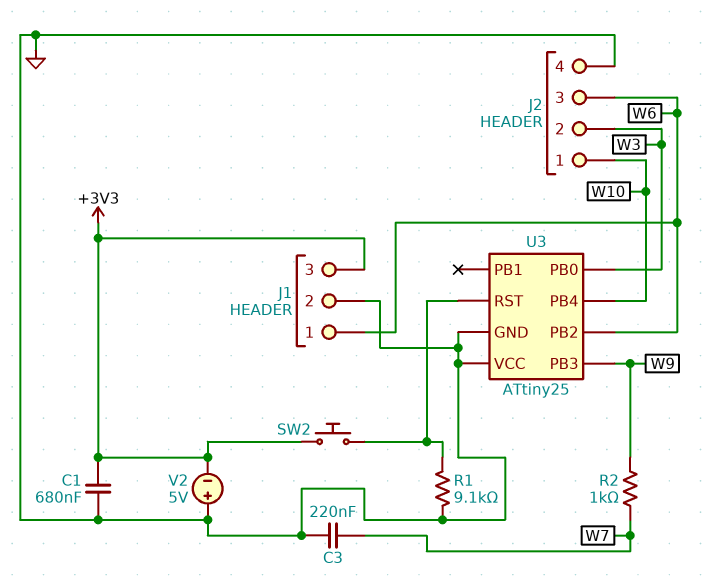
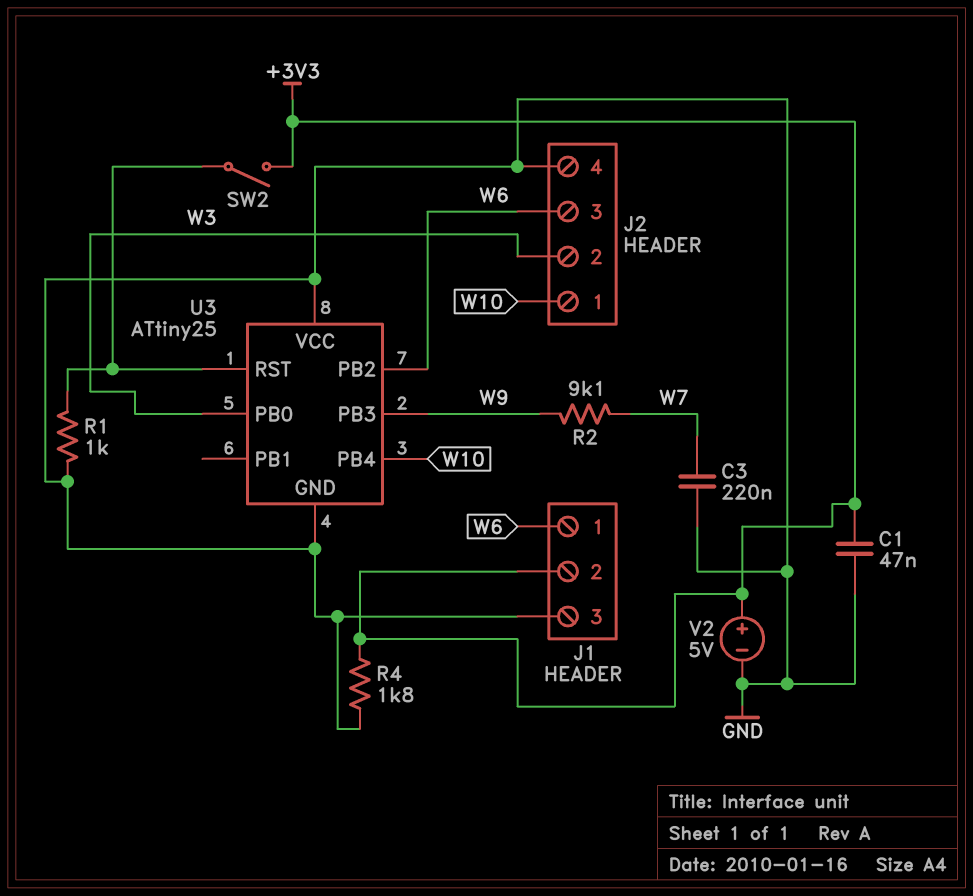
C1: 680nF (+3V3, GND) -> 47nF (+3V3, GND)
J1 pin 2: GND -> +3V3
J1 pin 3: +3V3 -> GND
R1: 9.1k (GND, U3/RST) -> 1k (GND, U3/RST)
R2: 1k (W7, W9) -> 9.1k (W7, W9)
R4: none -> 1.8k (+3V3, GND)
SW2: button (+3V3, U3/RST) -> switch (+3V3, U3/RST)
V2: 5V (plus GND, minus +3V3) -> 5V (plus +3V3, minus GND)

